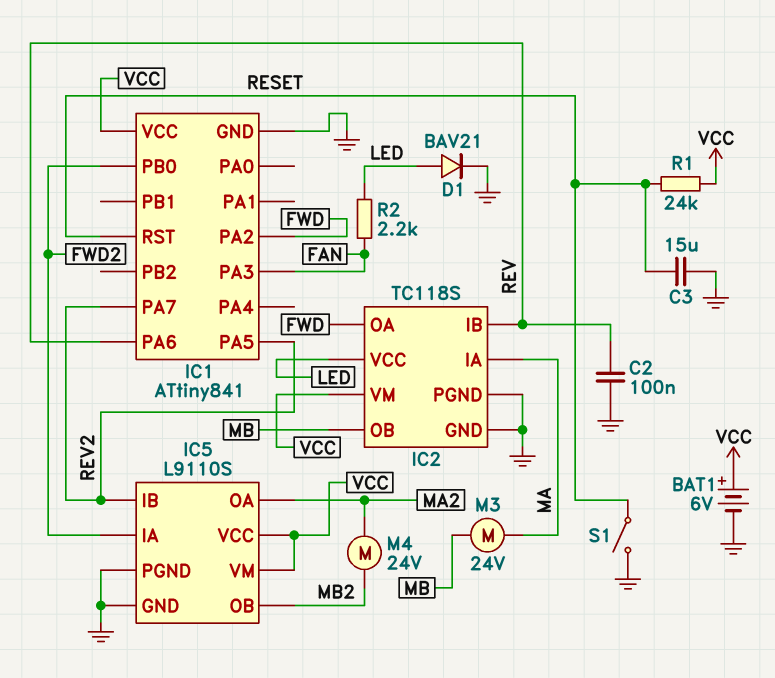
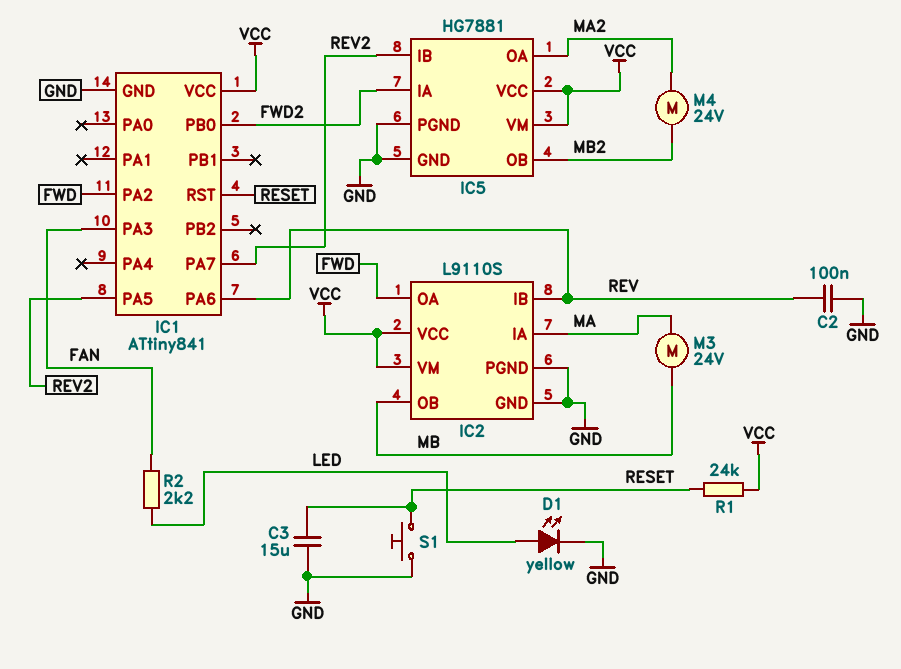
BAT1: 6V (plus VCC, minus GND) -> none
D1: diode BAV21 (A LED, K GND) -> LED yellow (A LED, K GND)
IC2: TC118S -> L9110S
IC2 pin VCC: LED -> VCC
IC5: L9110S -> HG7881
S1: switch (GND, RESET) -> button (GND, RESET)

